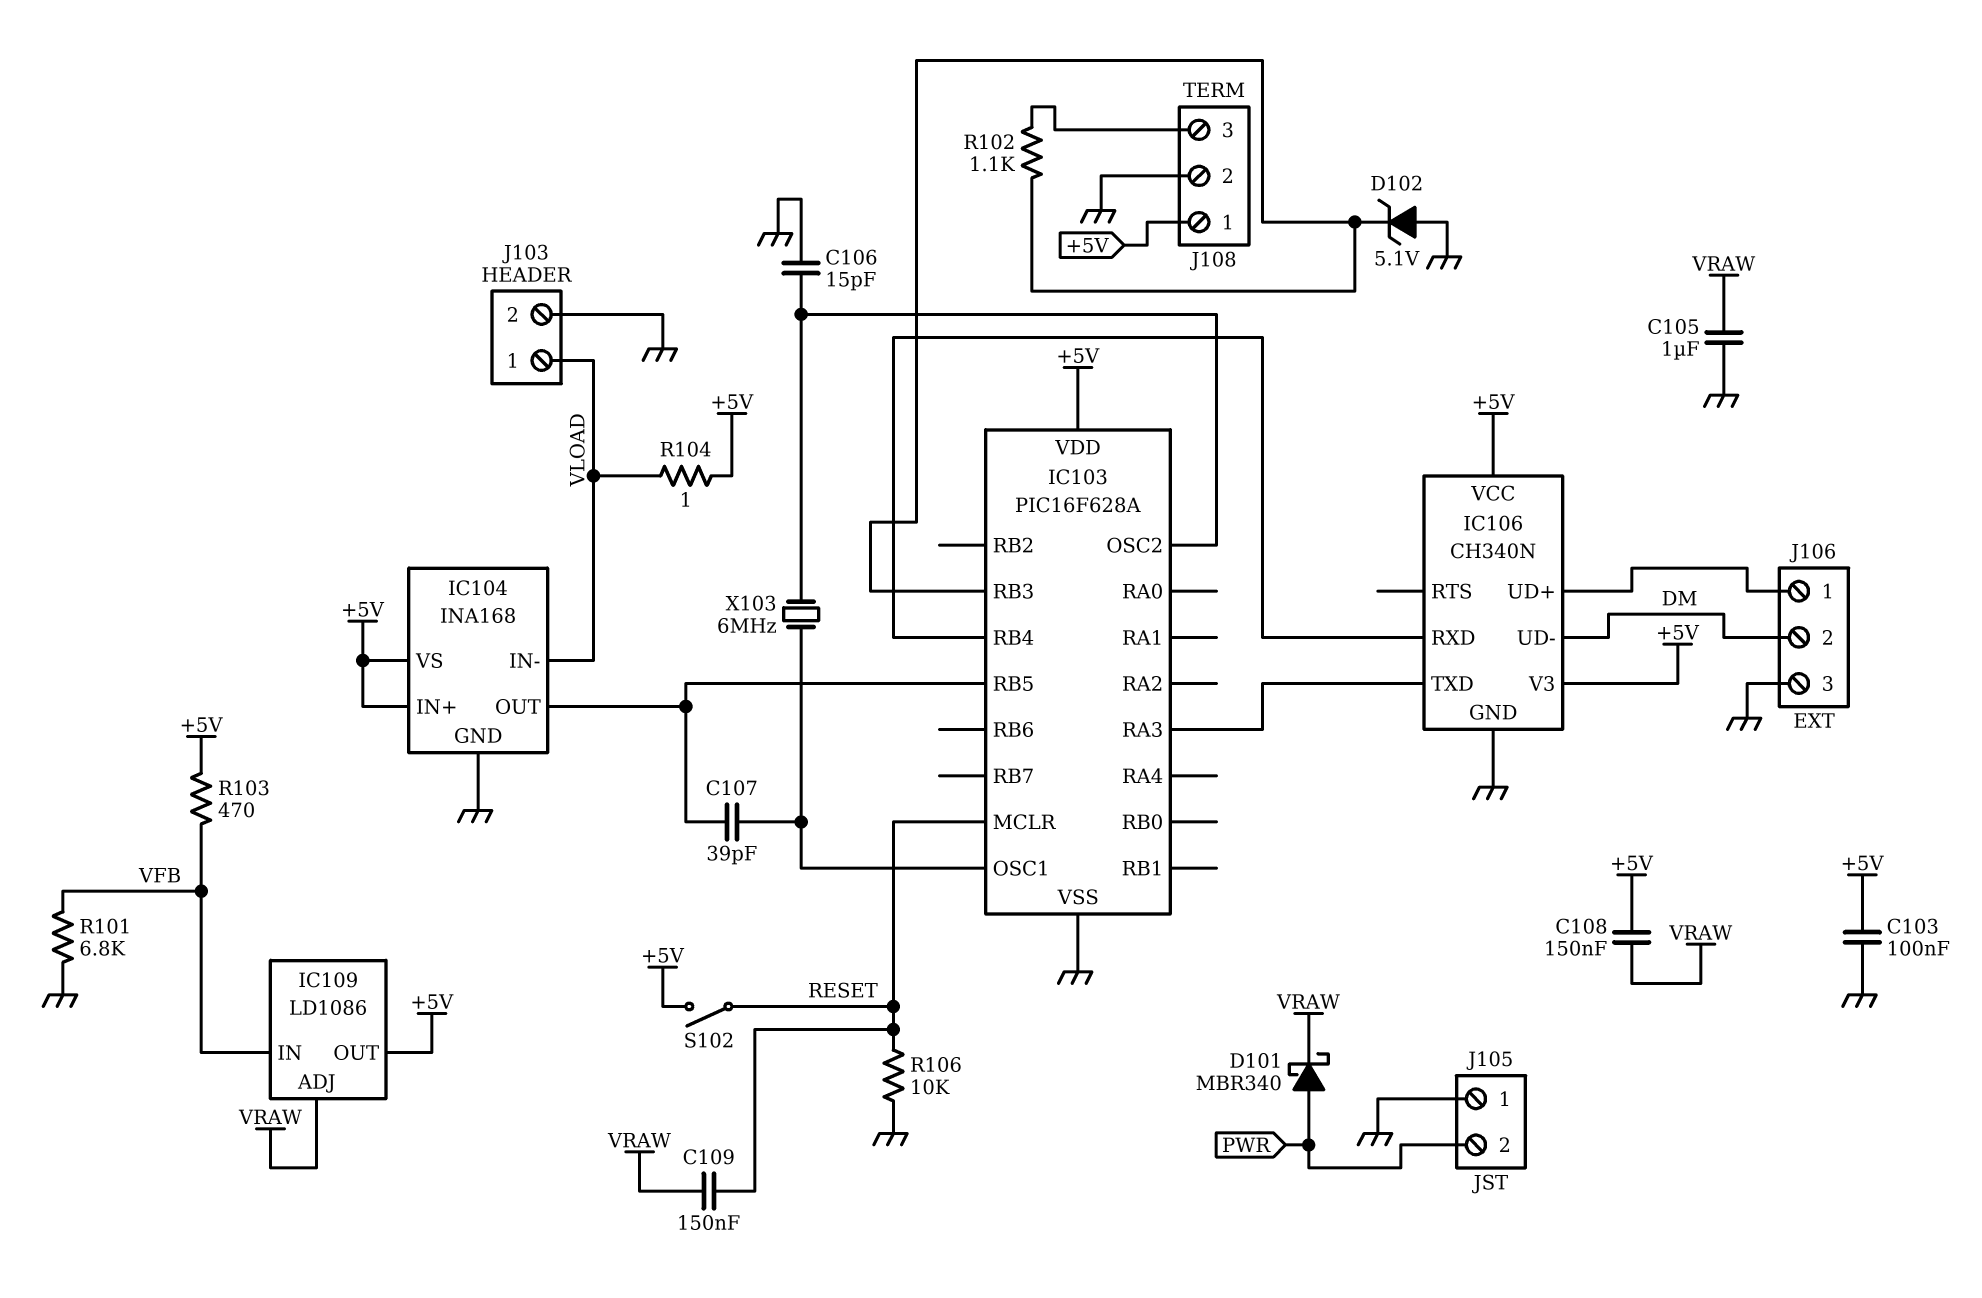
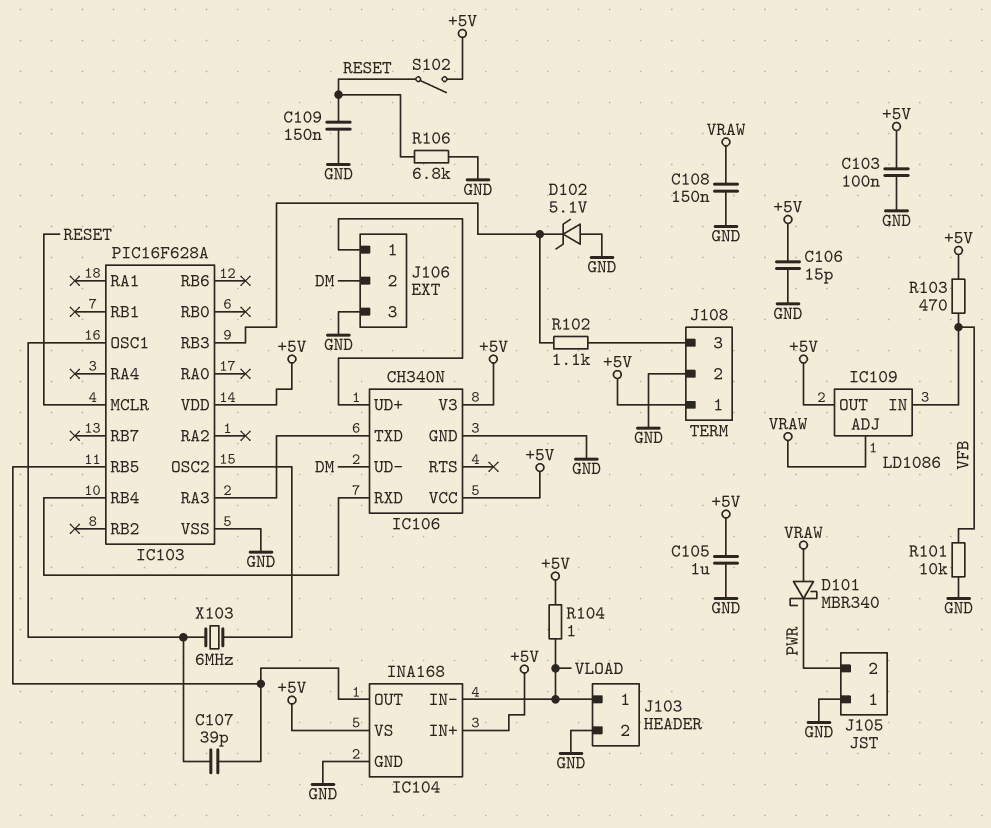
C105: 1uF (GND, VRAW) -> 1uF (+5V, GND)
C106: 15pF (GND, IC103/OSC2) -> 15pF (+5V, GND)
C108: 150nF (+5V, VRAW) -> 150nF (GND, VRAW)
C109: 150nF (RESET, VRAW) -> 150nF (GND, RESET)
D101: schottky MBR340 (A PWR, K VRAW) -> schottky MBR340 (A VRAW, K PWR)
R101: 6.8k (GND, VFB) -> 10k (GND, VFB)
R106: 10k (GND, RESET) -> 6.8k (GND, RESET)

